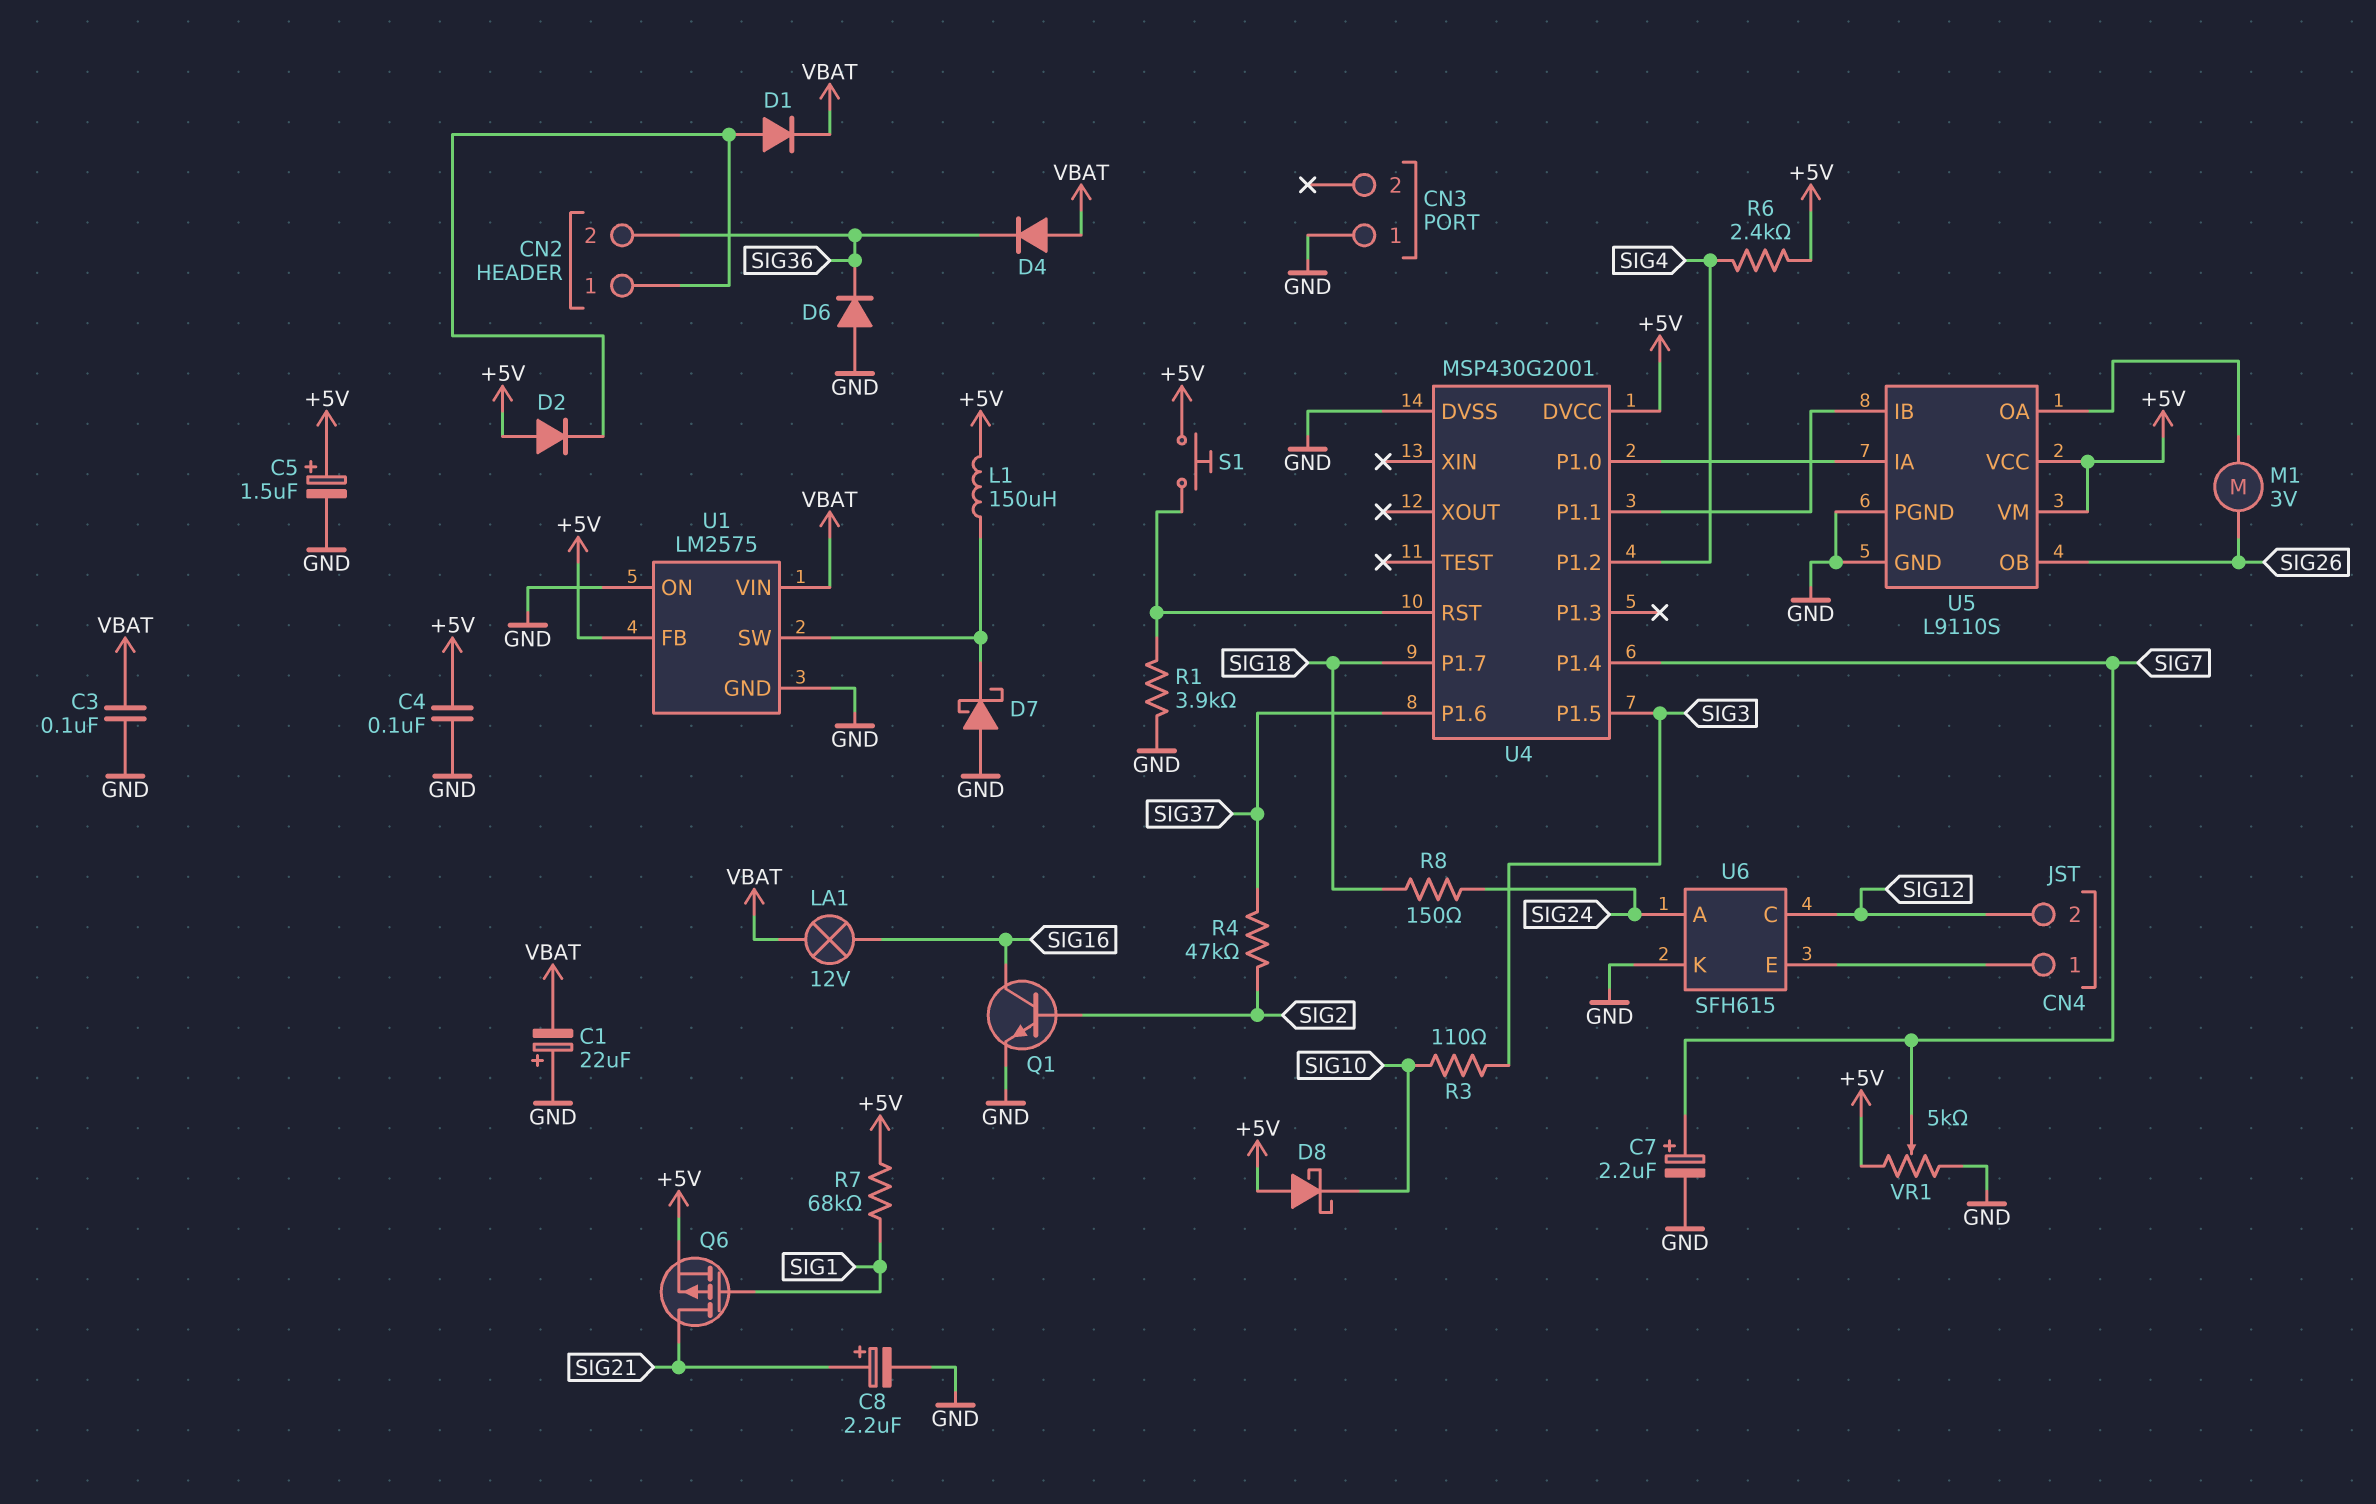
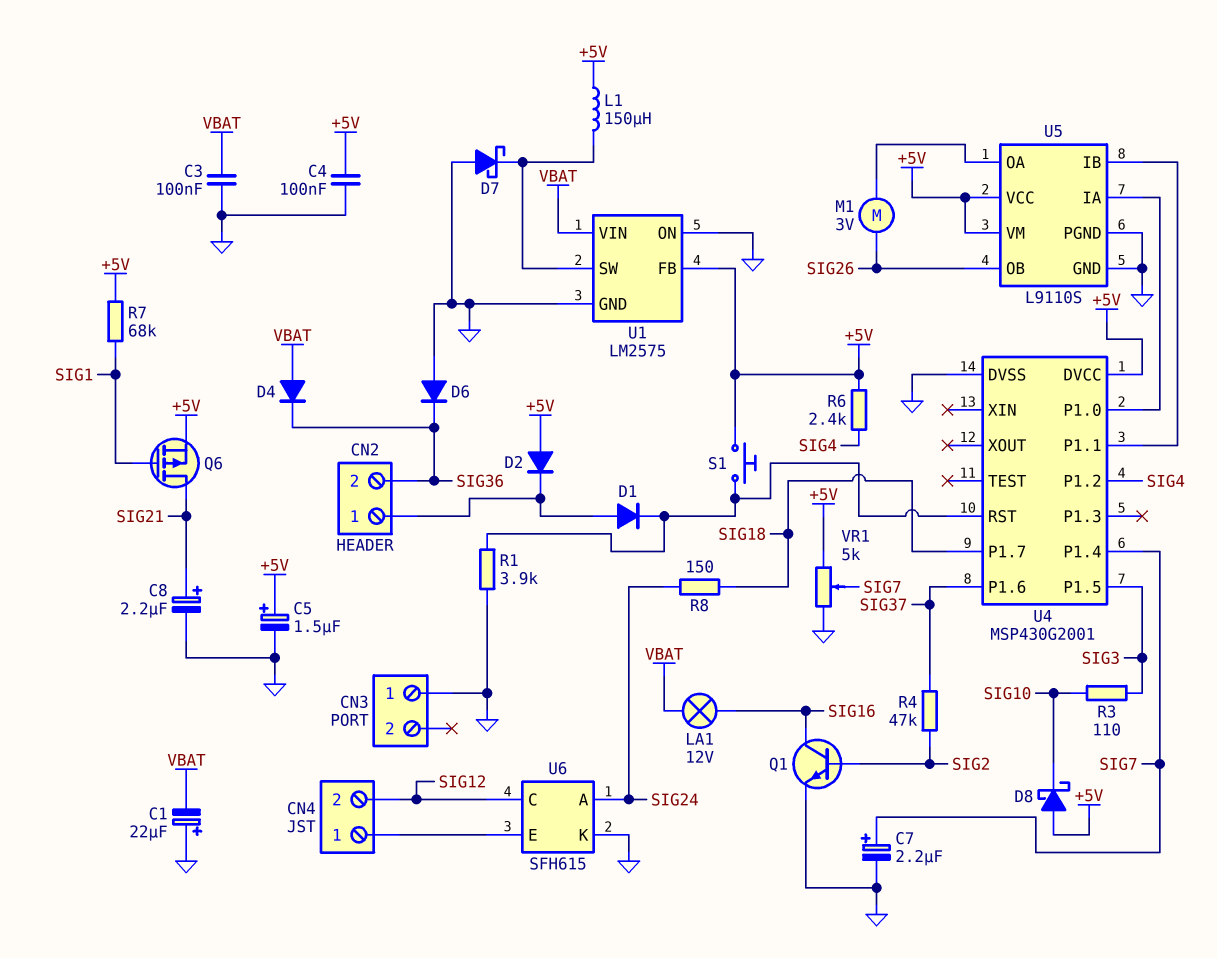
D1: diode (A CN2/1, K VBAT) -> diode (A CN2/1, K U4/RST)

